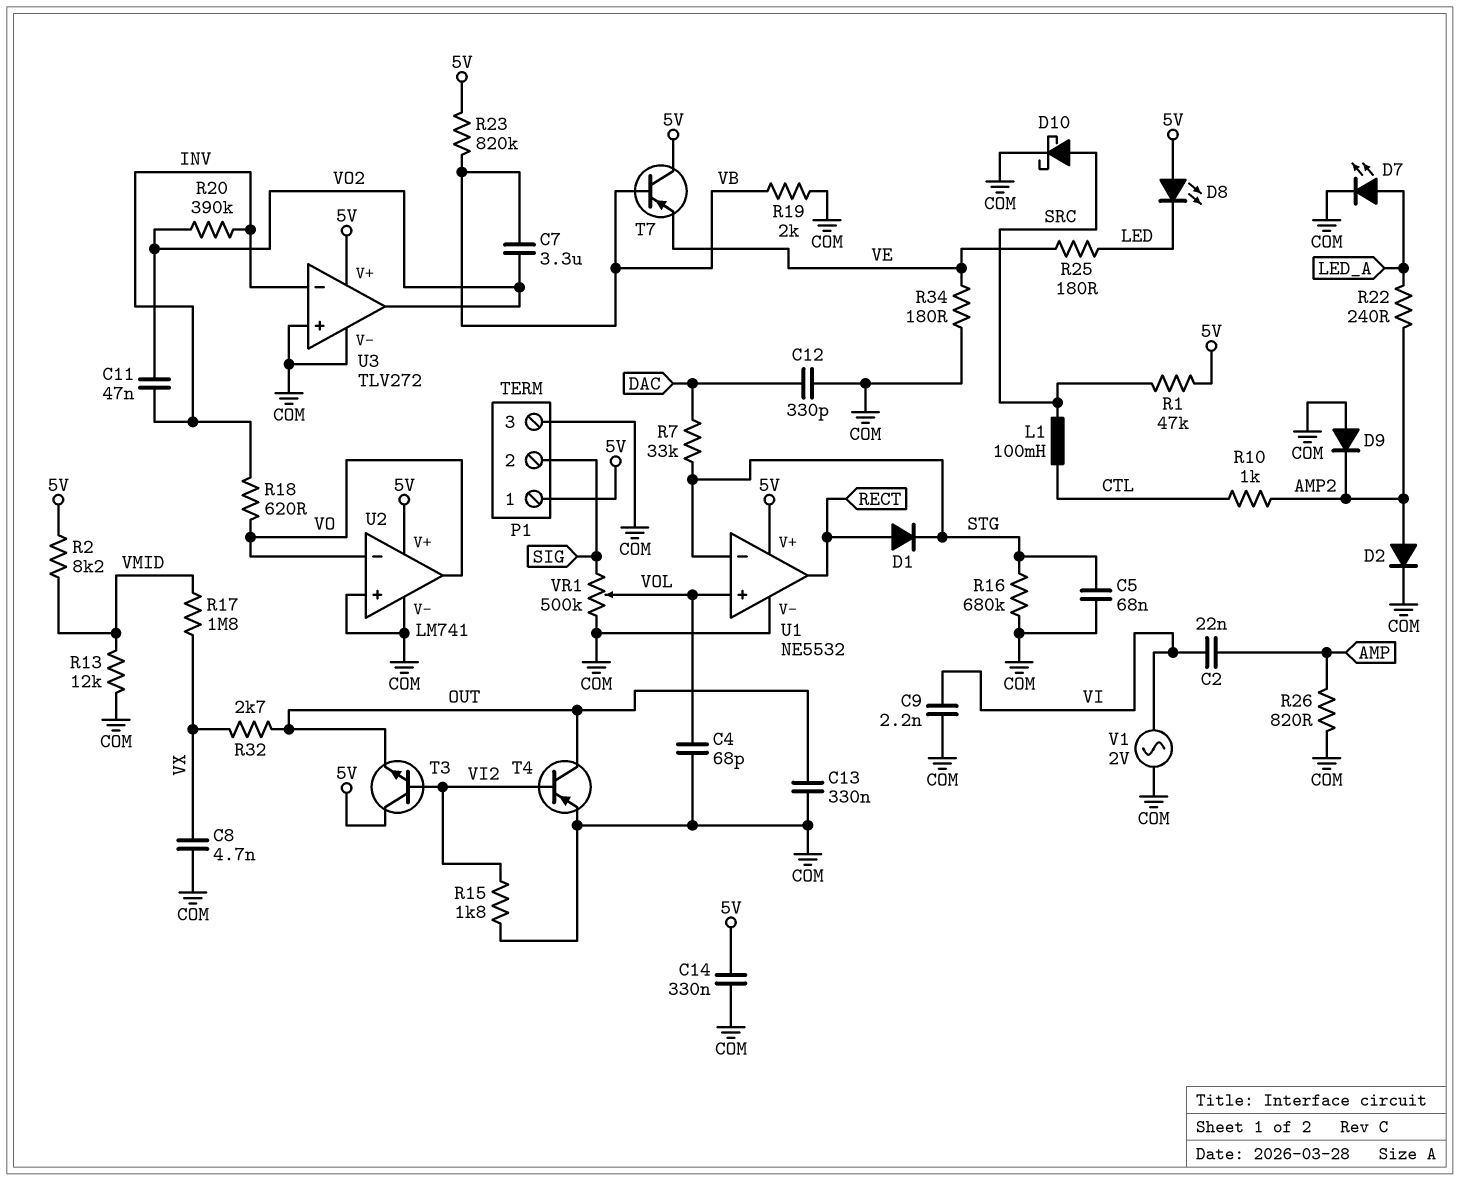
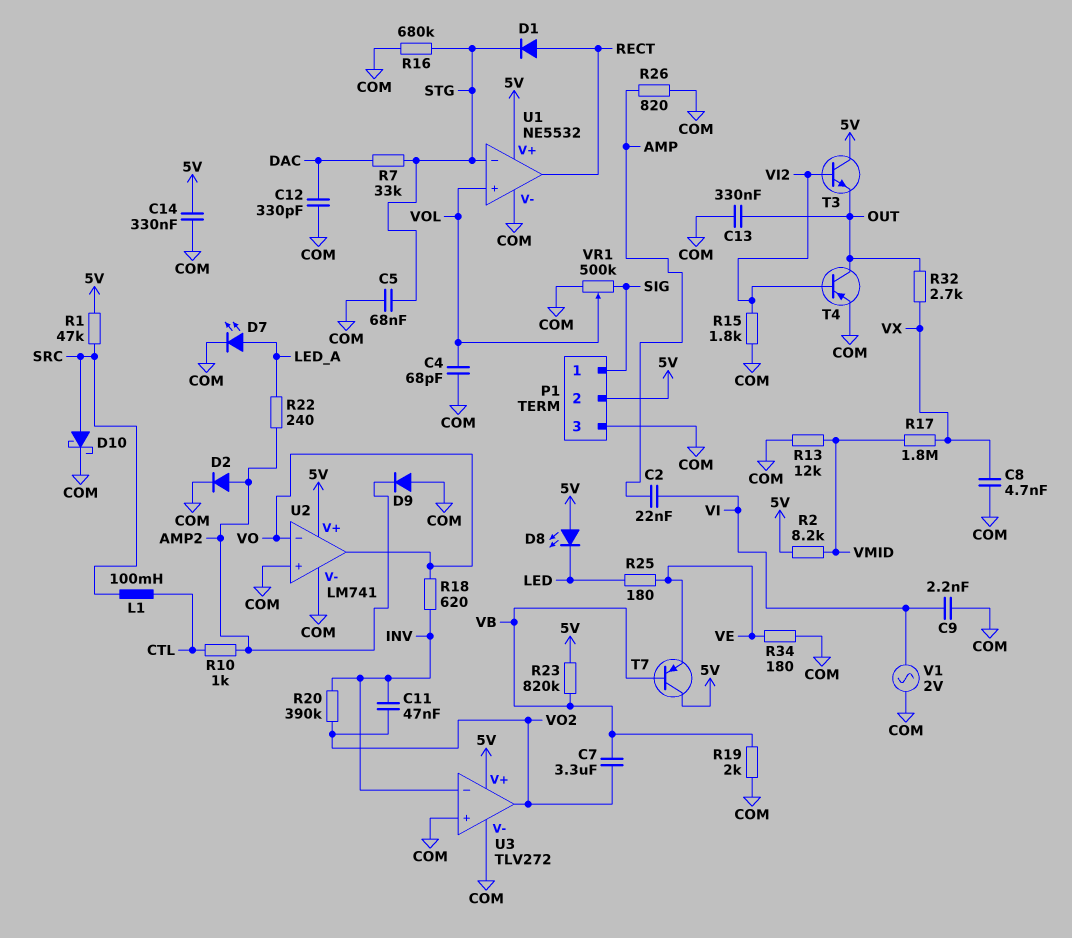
P1 pin 1: 5V -> SIG
P1 pin 2: SIG -> 5V

